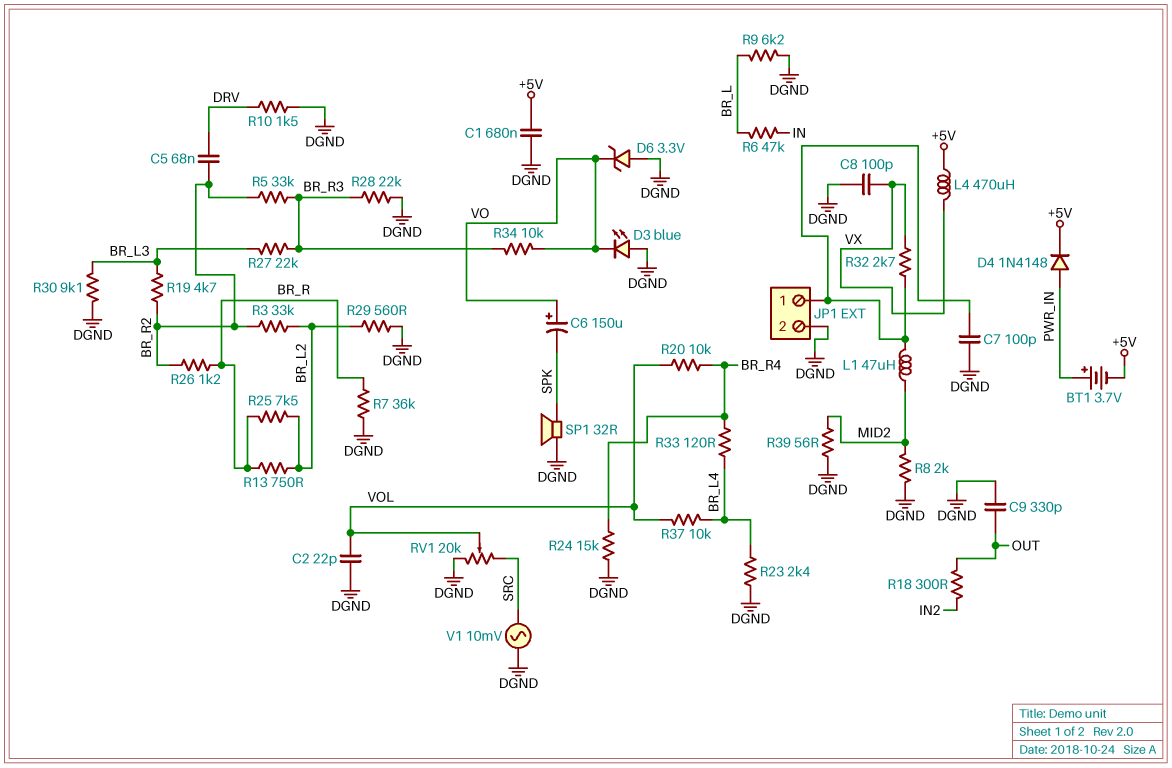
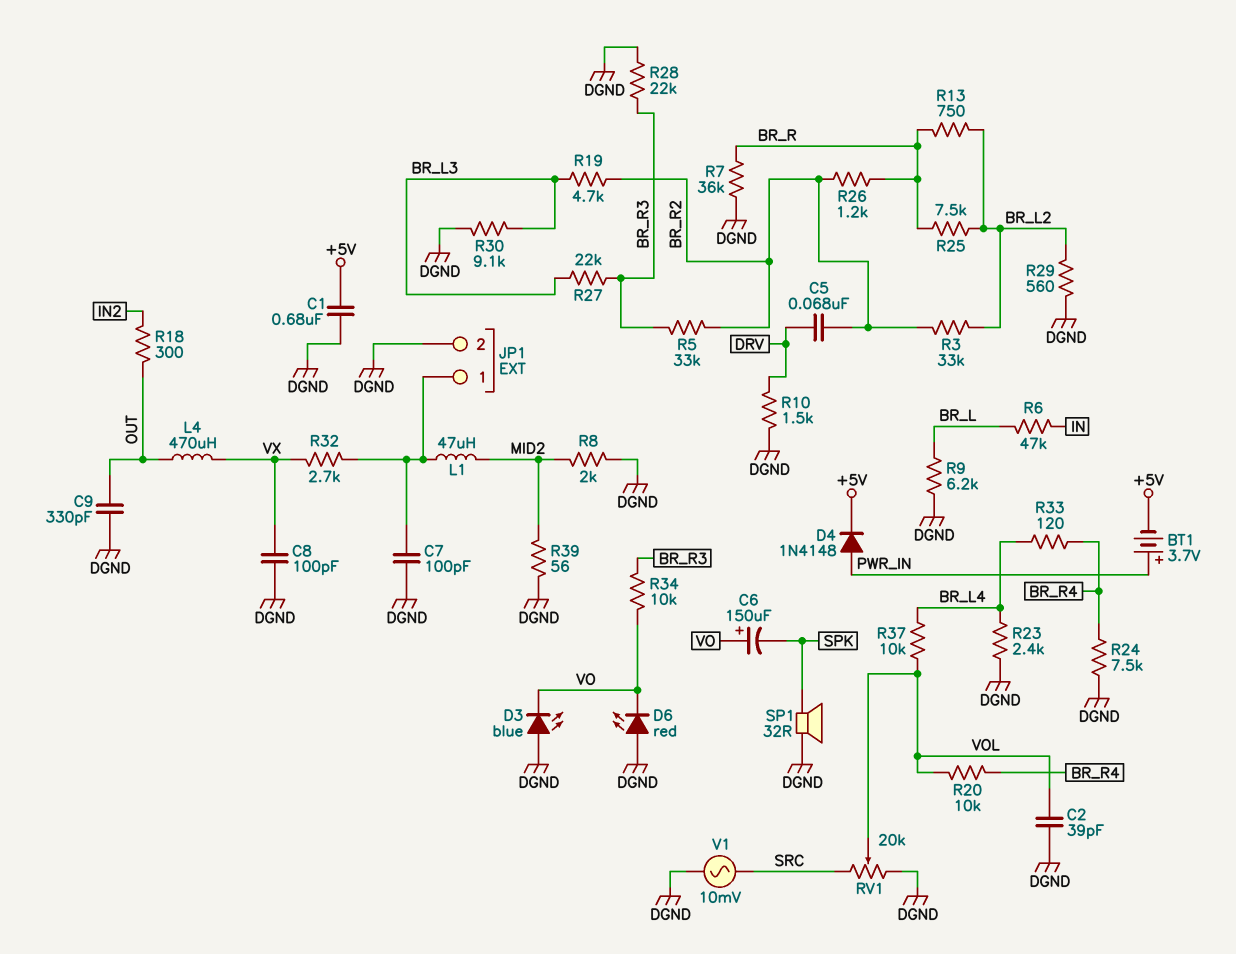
C2: 22pF (DGND, VOL) -> 39pF (DGND, VOL)
D6: zener 3.3V (A DGND, K VO) -> LED red (A DGND, K VO)
L4: 470uH (+5V, VX) -> 470uH (OUT, VX)
R24: 15k (BR_R4, DGND) -> 7.5k (BR_R4, DGND)

